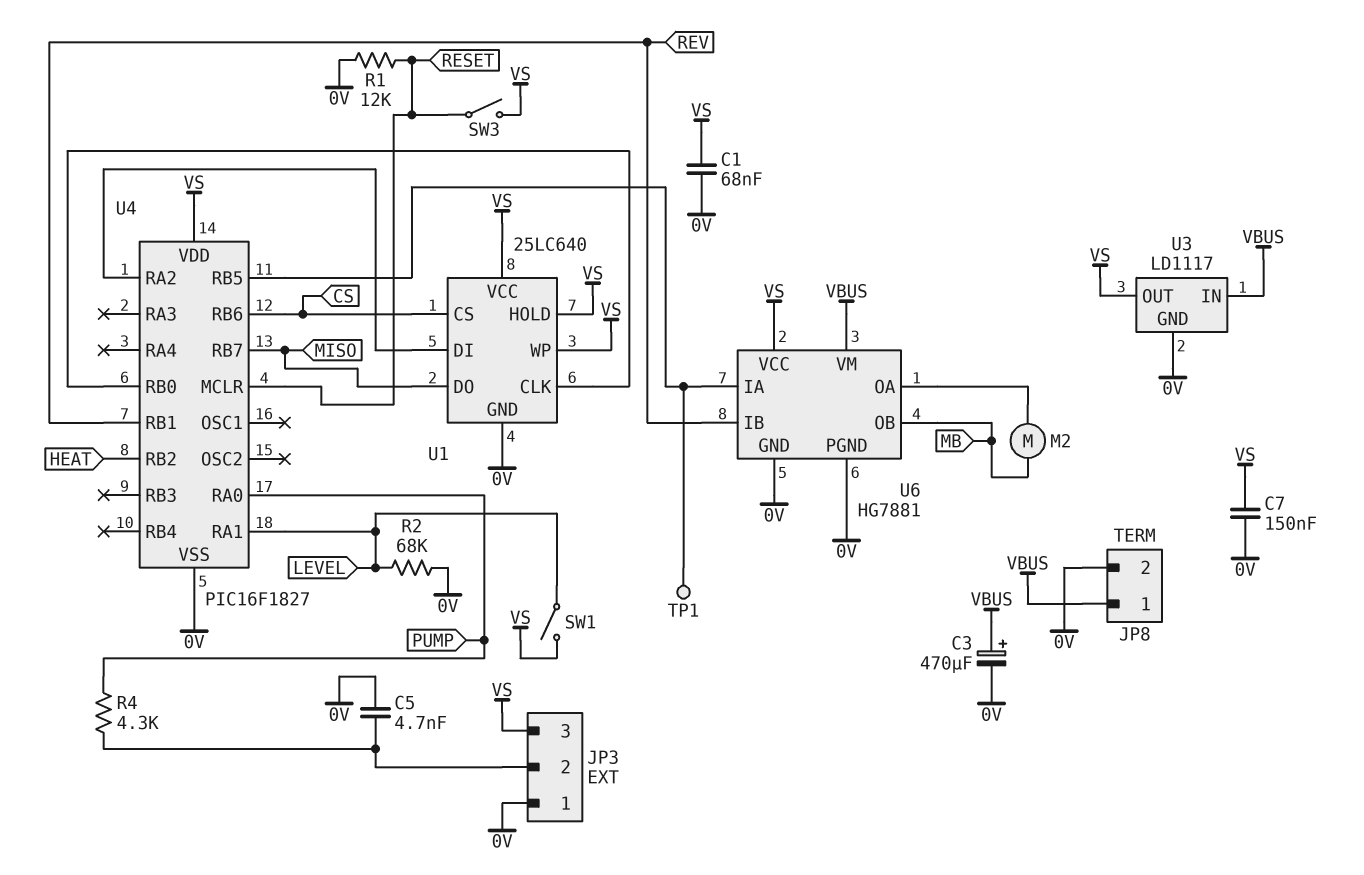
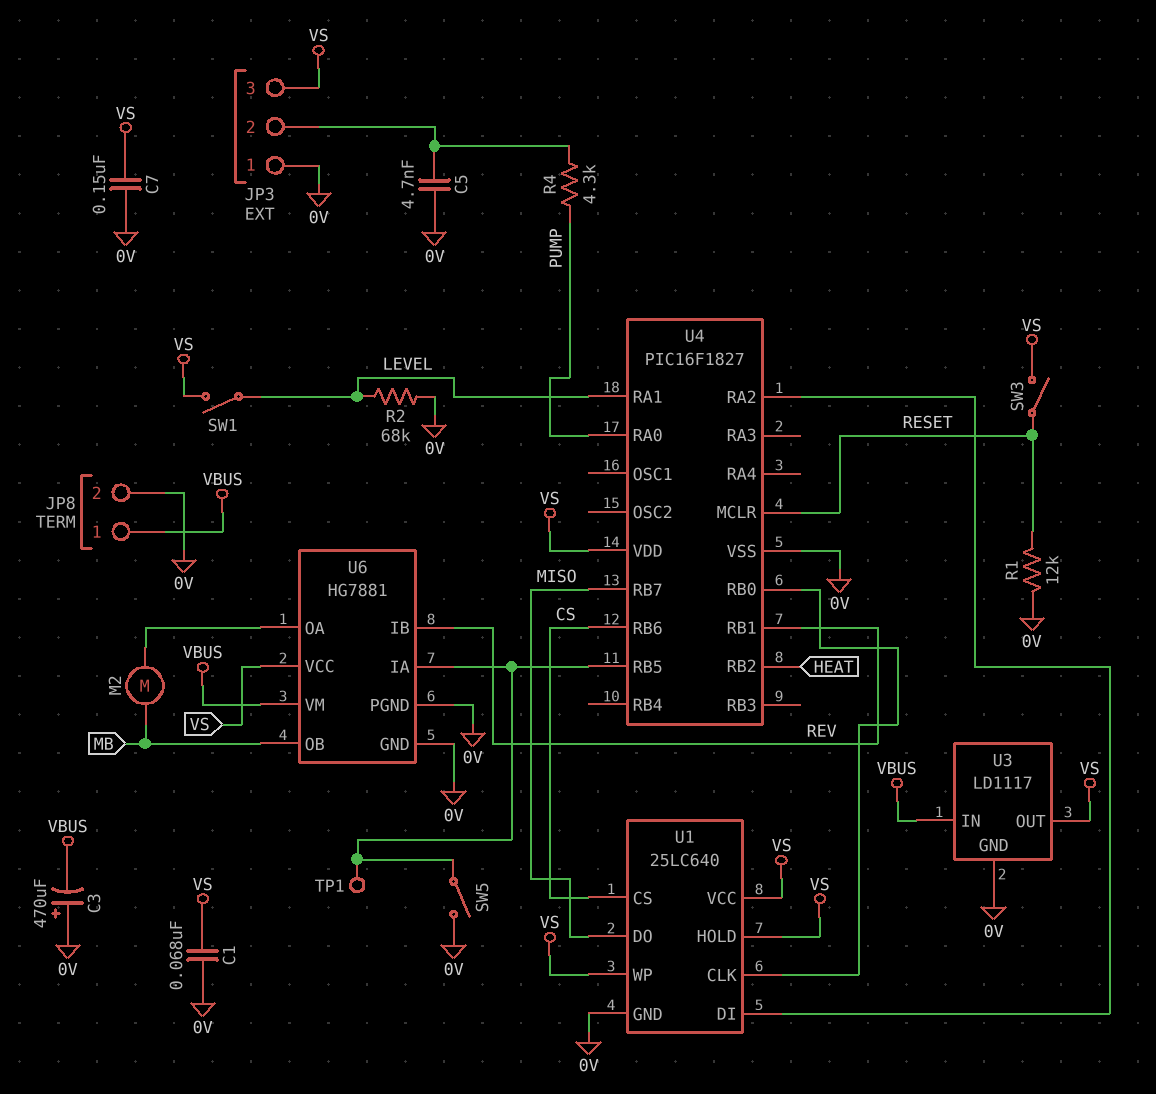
C3: 470uF (plus VBUS, minus 0V) -> 470uF (plus 0V, minus VBUS)
SW5: none -> switch (0V, U4/RB5)

